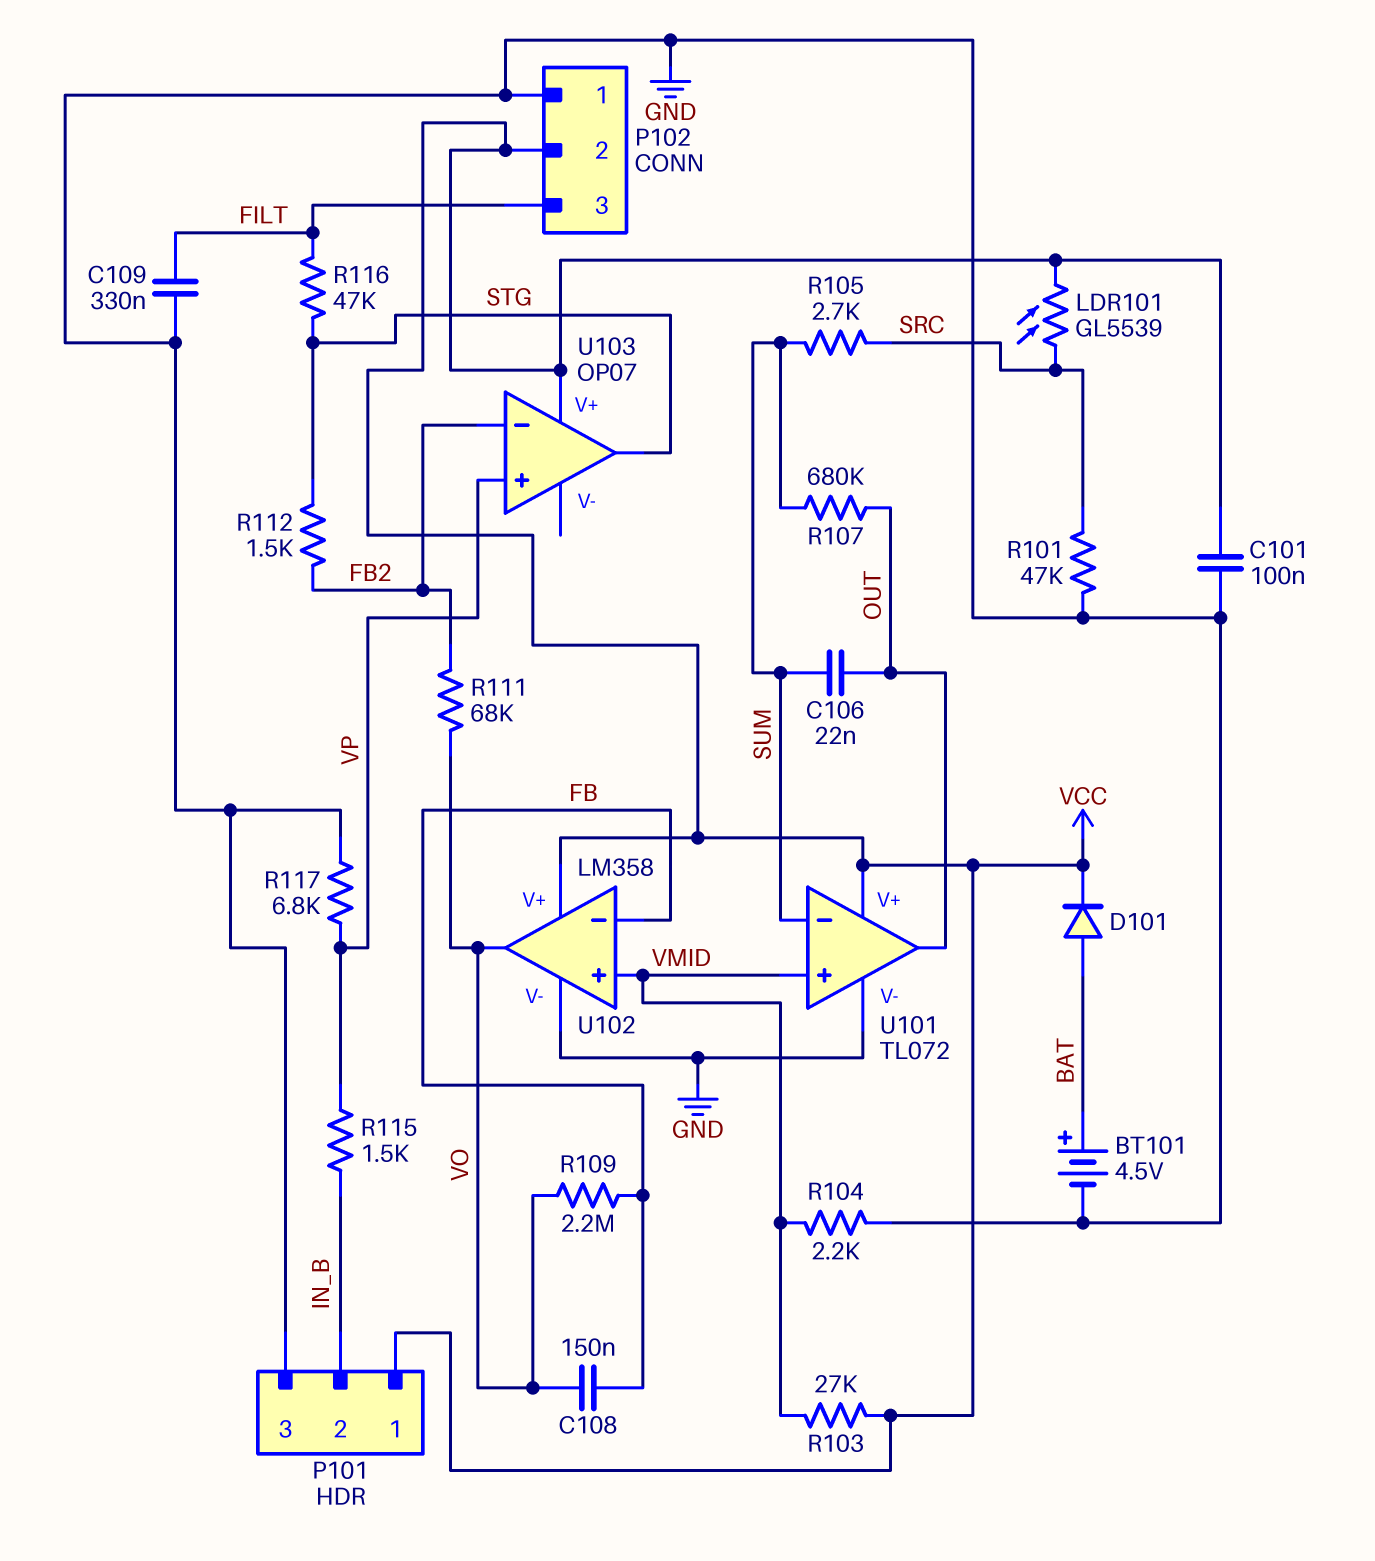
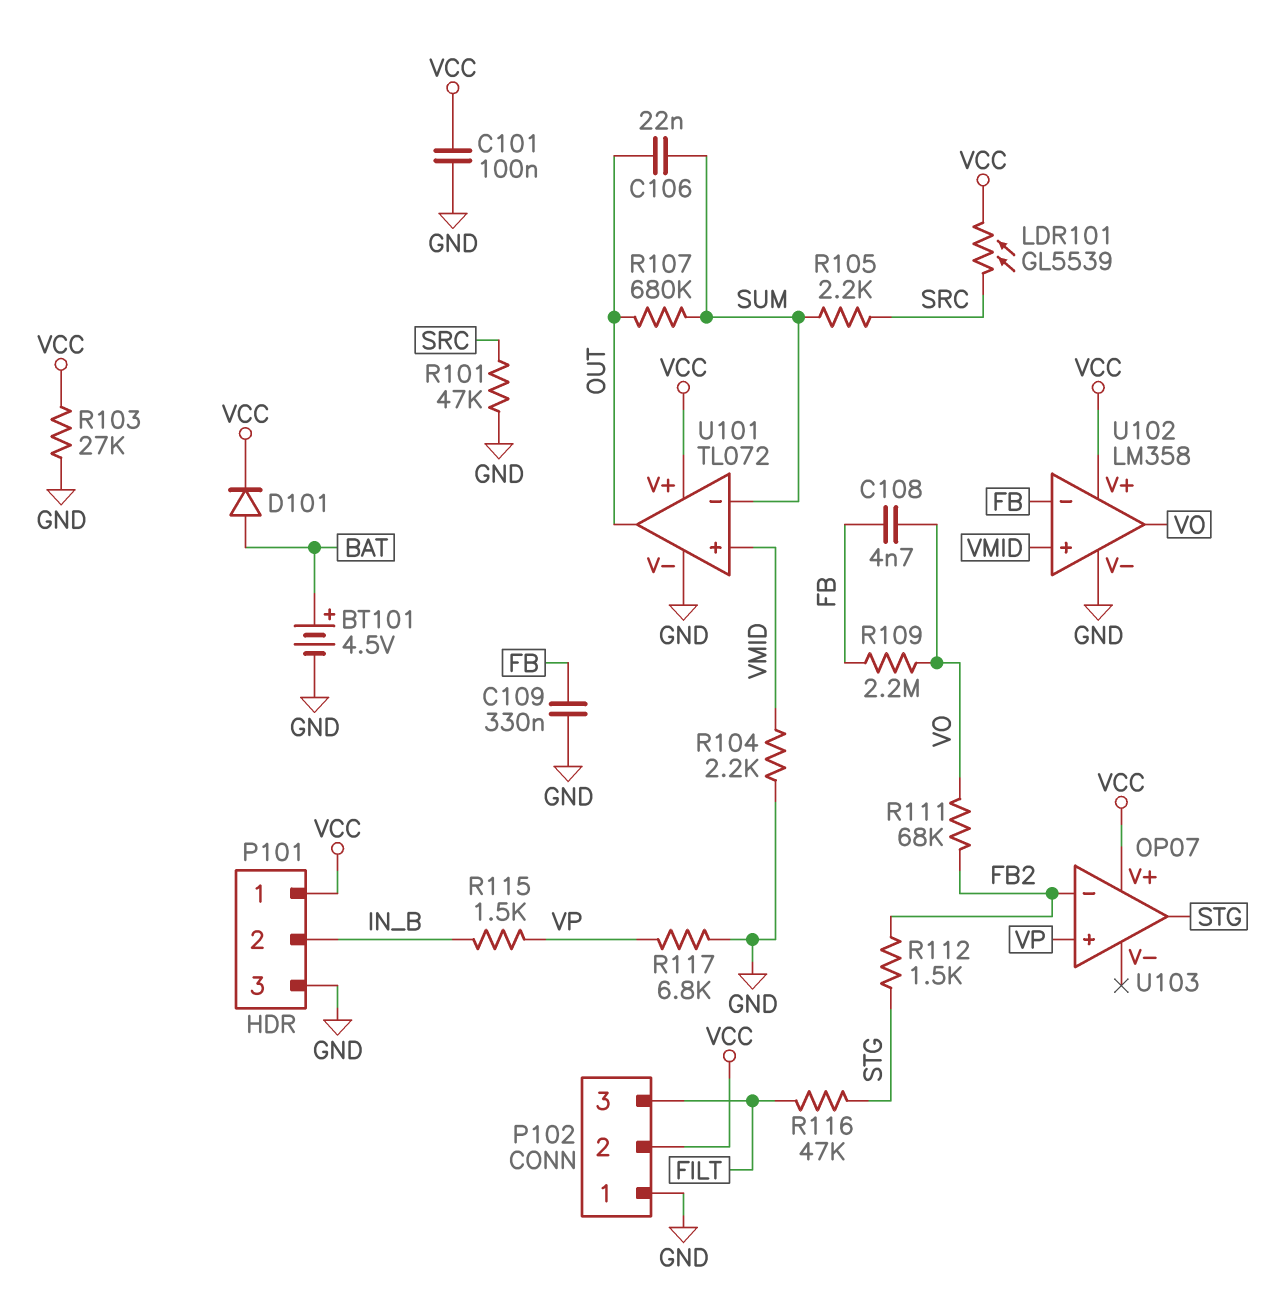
C108: 150nF (FB, VO) -> 4.7nF (FB, VO)
C109: 330nF (FILT, GND) -> 330nF (FB, GND)
R103: 27k (VCC, VMID) -> 27k (GND, VCC)
R105: 2.7k (SRC, SUM) -> 2.2k (SRC, SUM)

